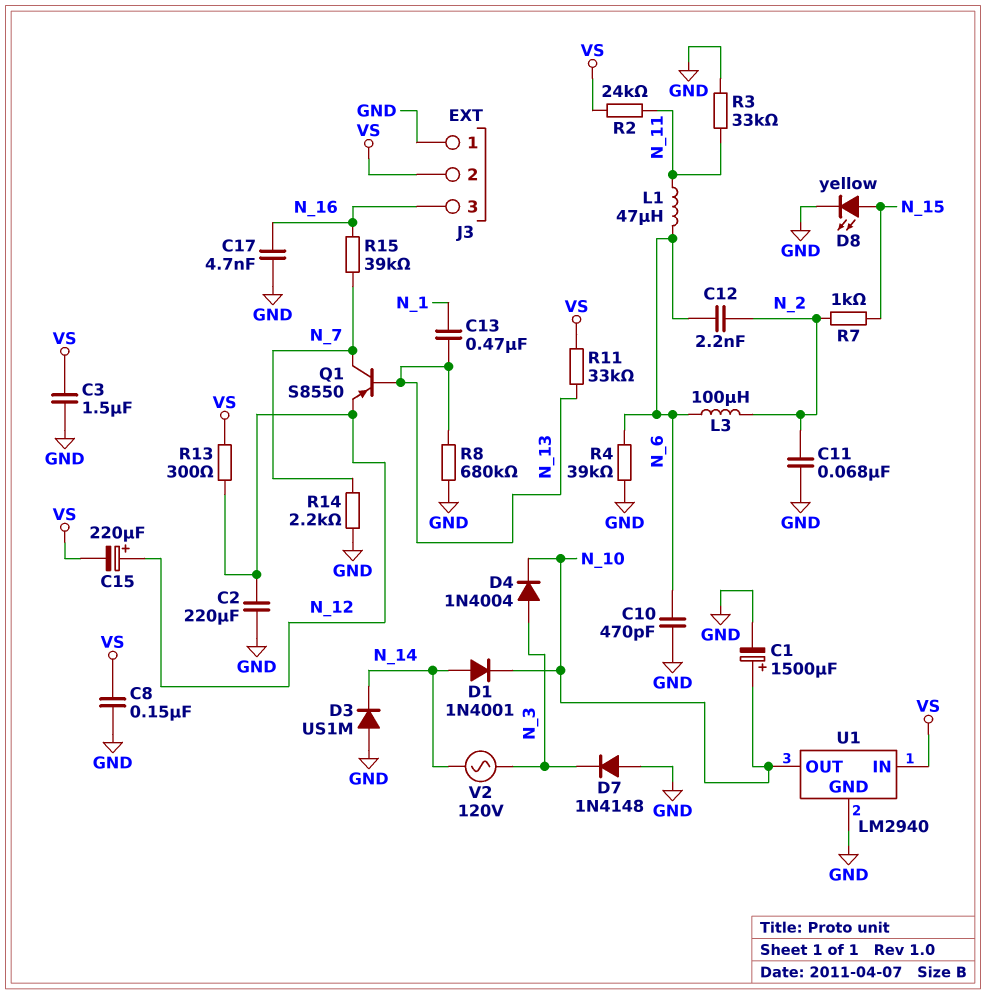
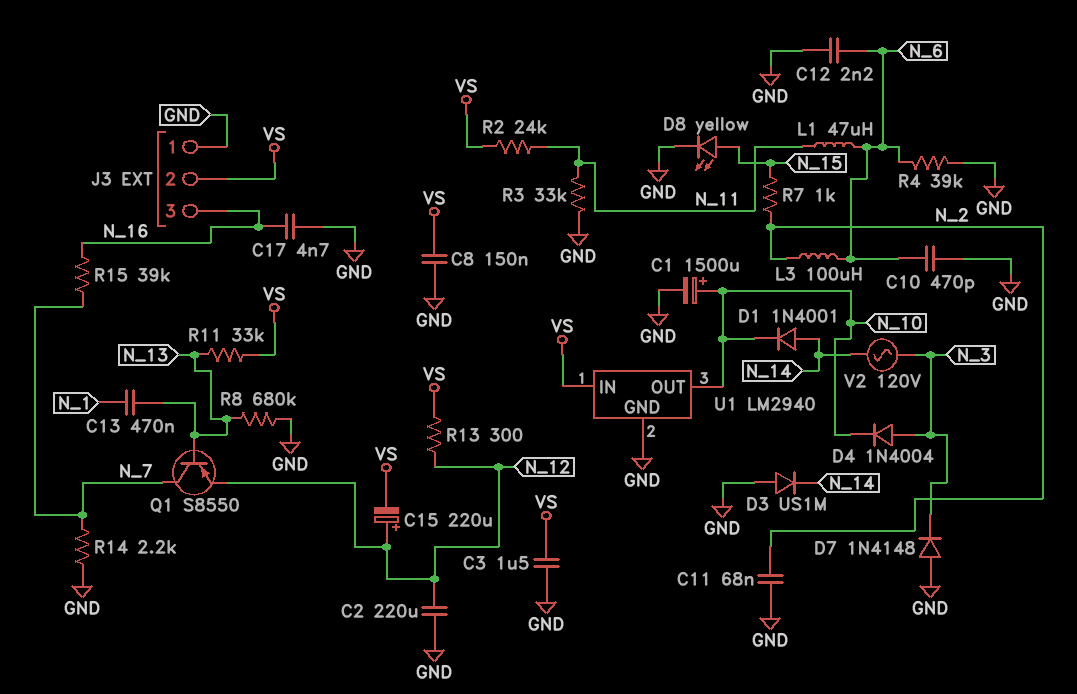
C12: 2.2nF (N_2, N_6) -> 2.2nF (GND, N_6)

